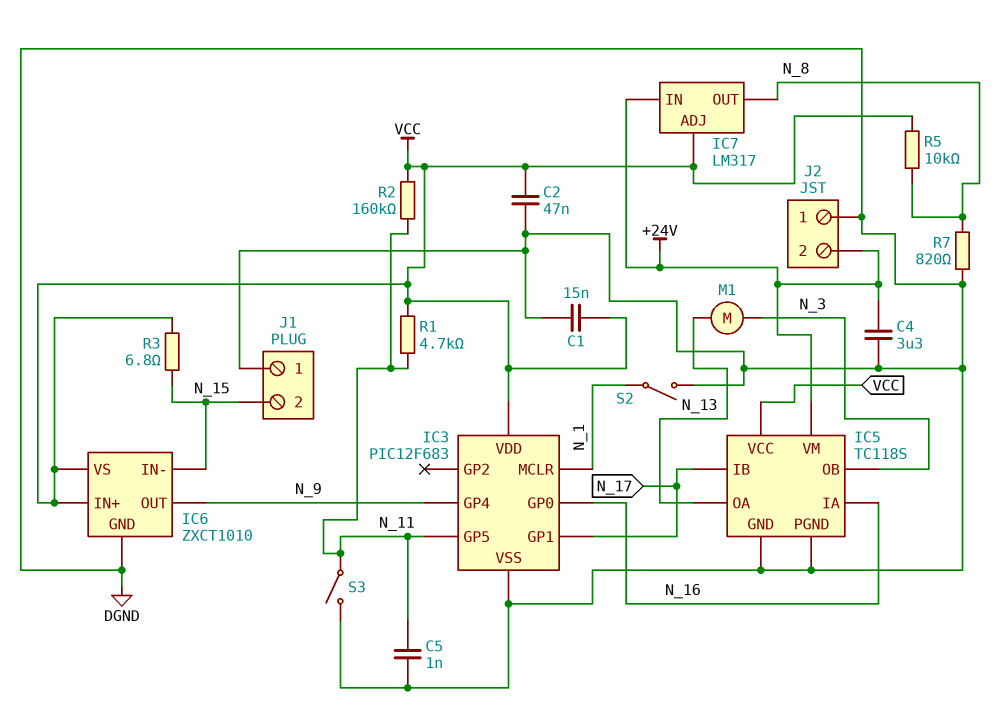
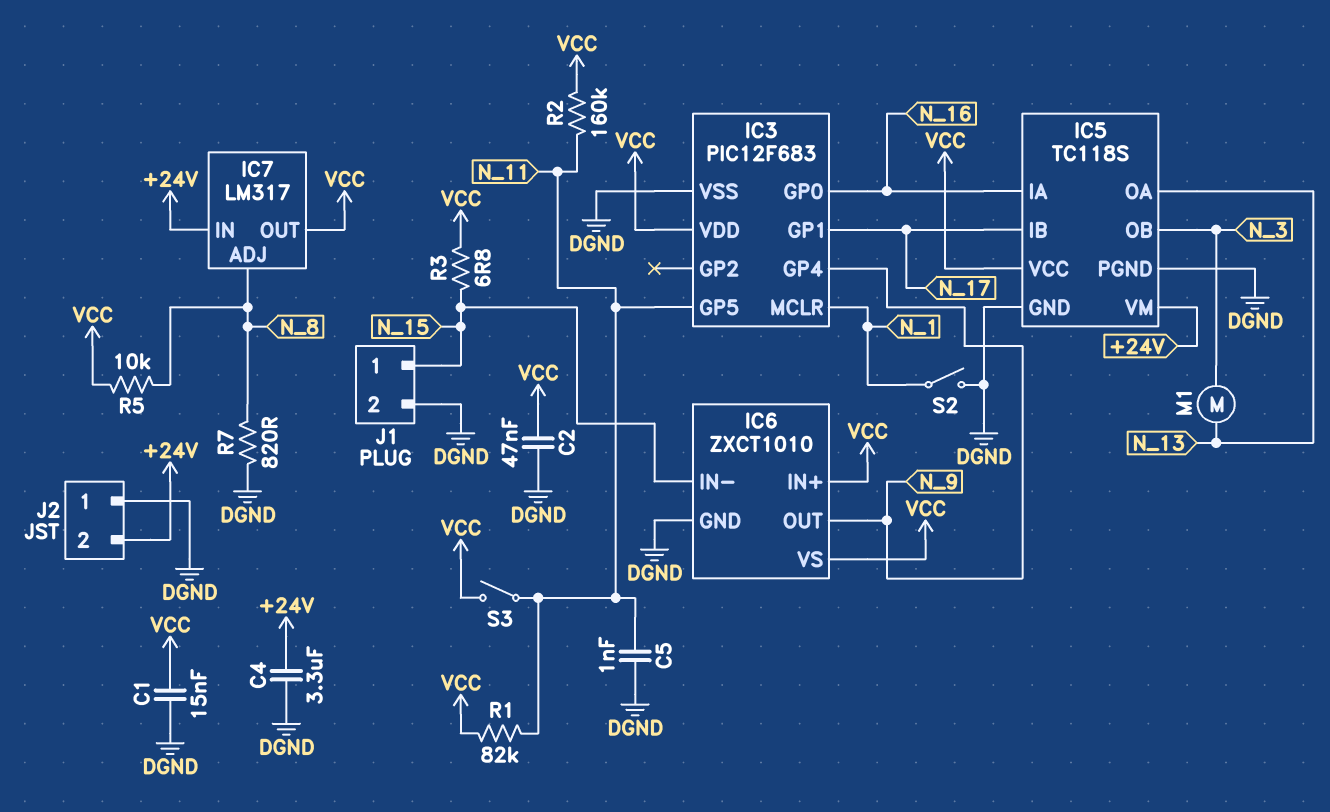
IC7 pin ADJ: VCC -> N_8
IC7 pin OUT: N_8 -> VCC
J1 pin 1: DGND -> N_15
J1 pin 2: N_15 -> DGND
R1: 4.7k (N_11, VCC) -> 82k (N_11, VCC)
S3: switch (DGND, N_11) -> switch (N_11, VCC)

